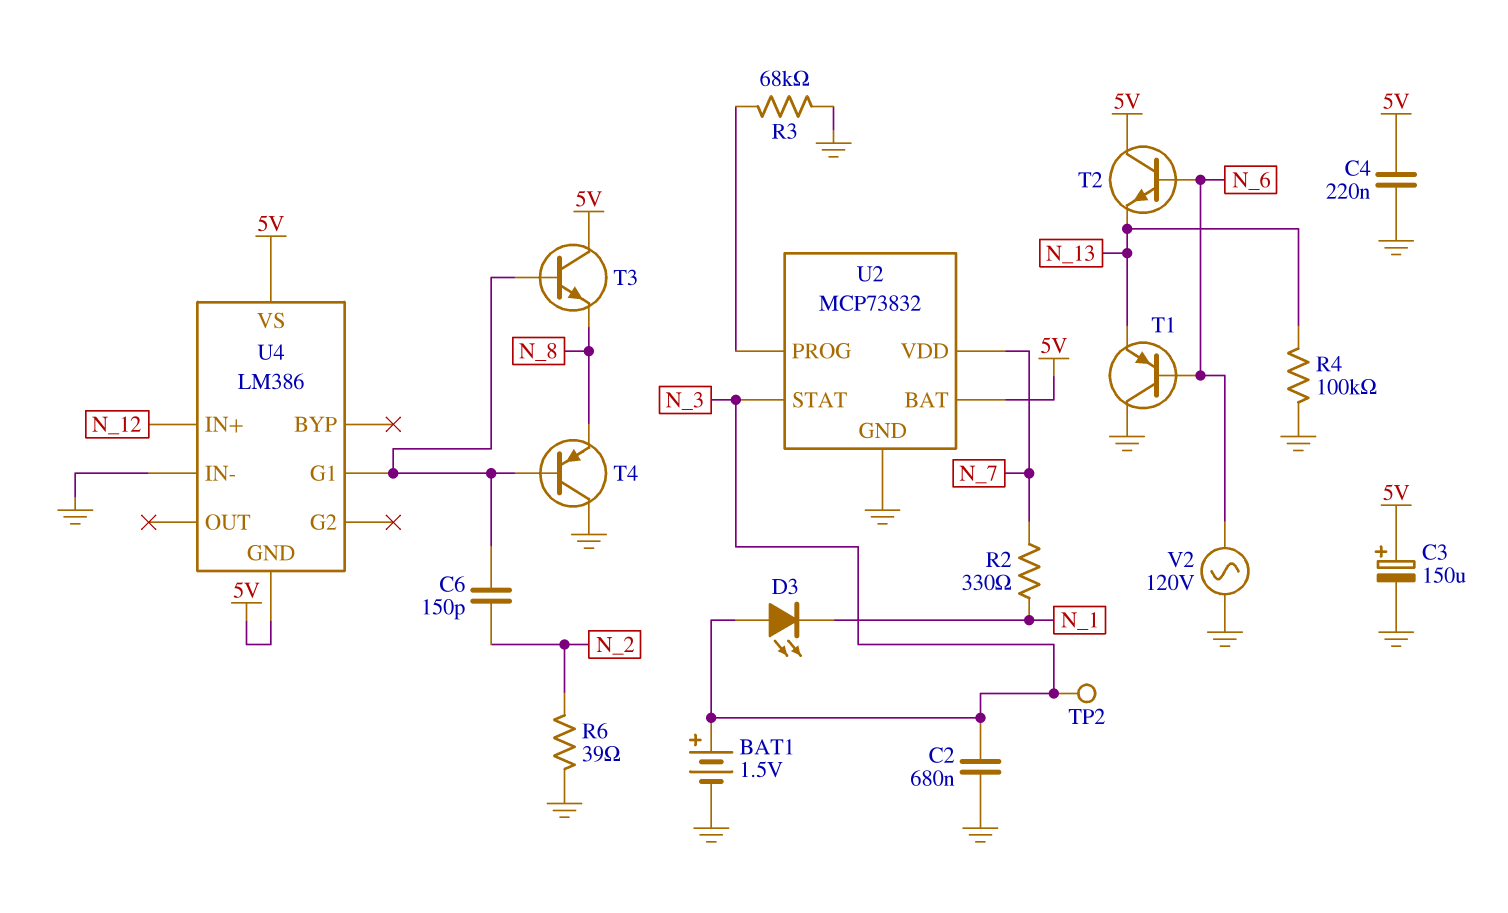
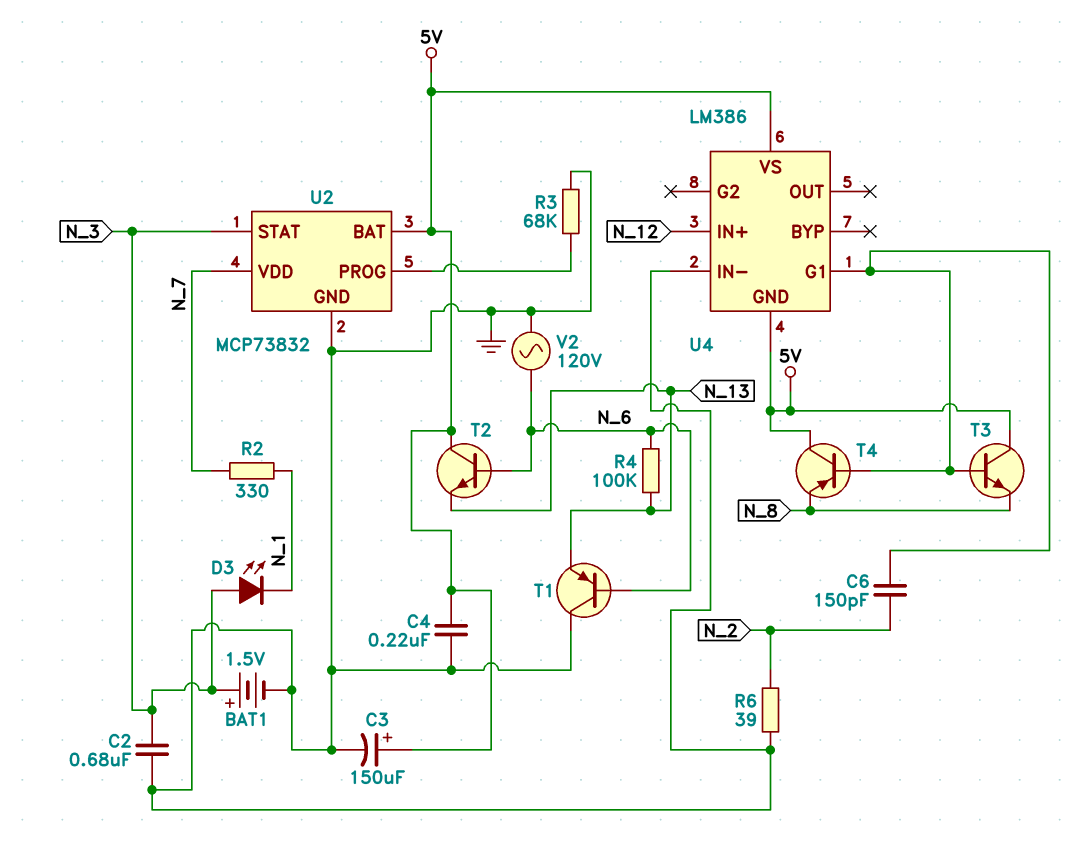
R4: 100k (GND, N_13) -> 100k (N_6, N_13)
T4: PNP (B U4/G1, C GND, E N_8) -> PNP (B U4/G1, C 5V, E N_8)
TP2: test point (N_3) -> none

